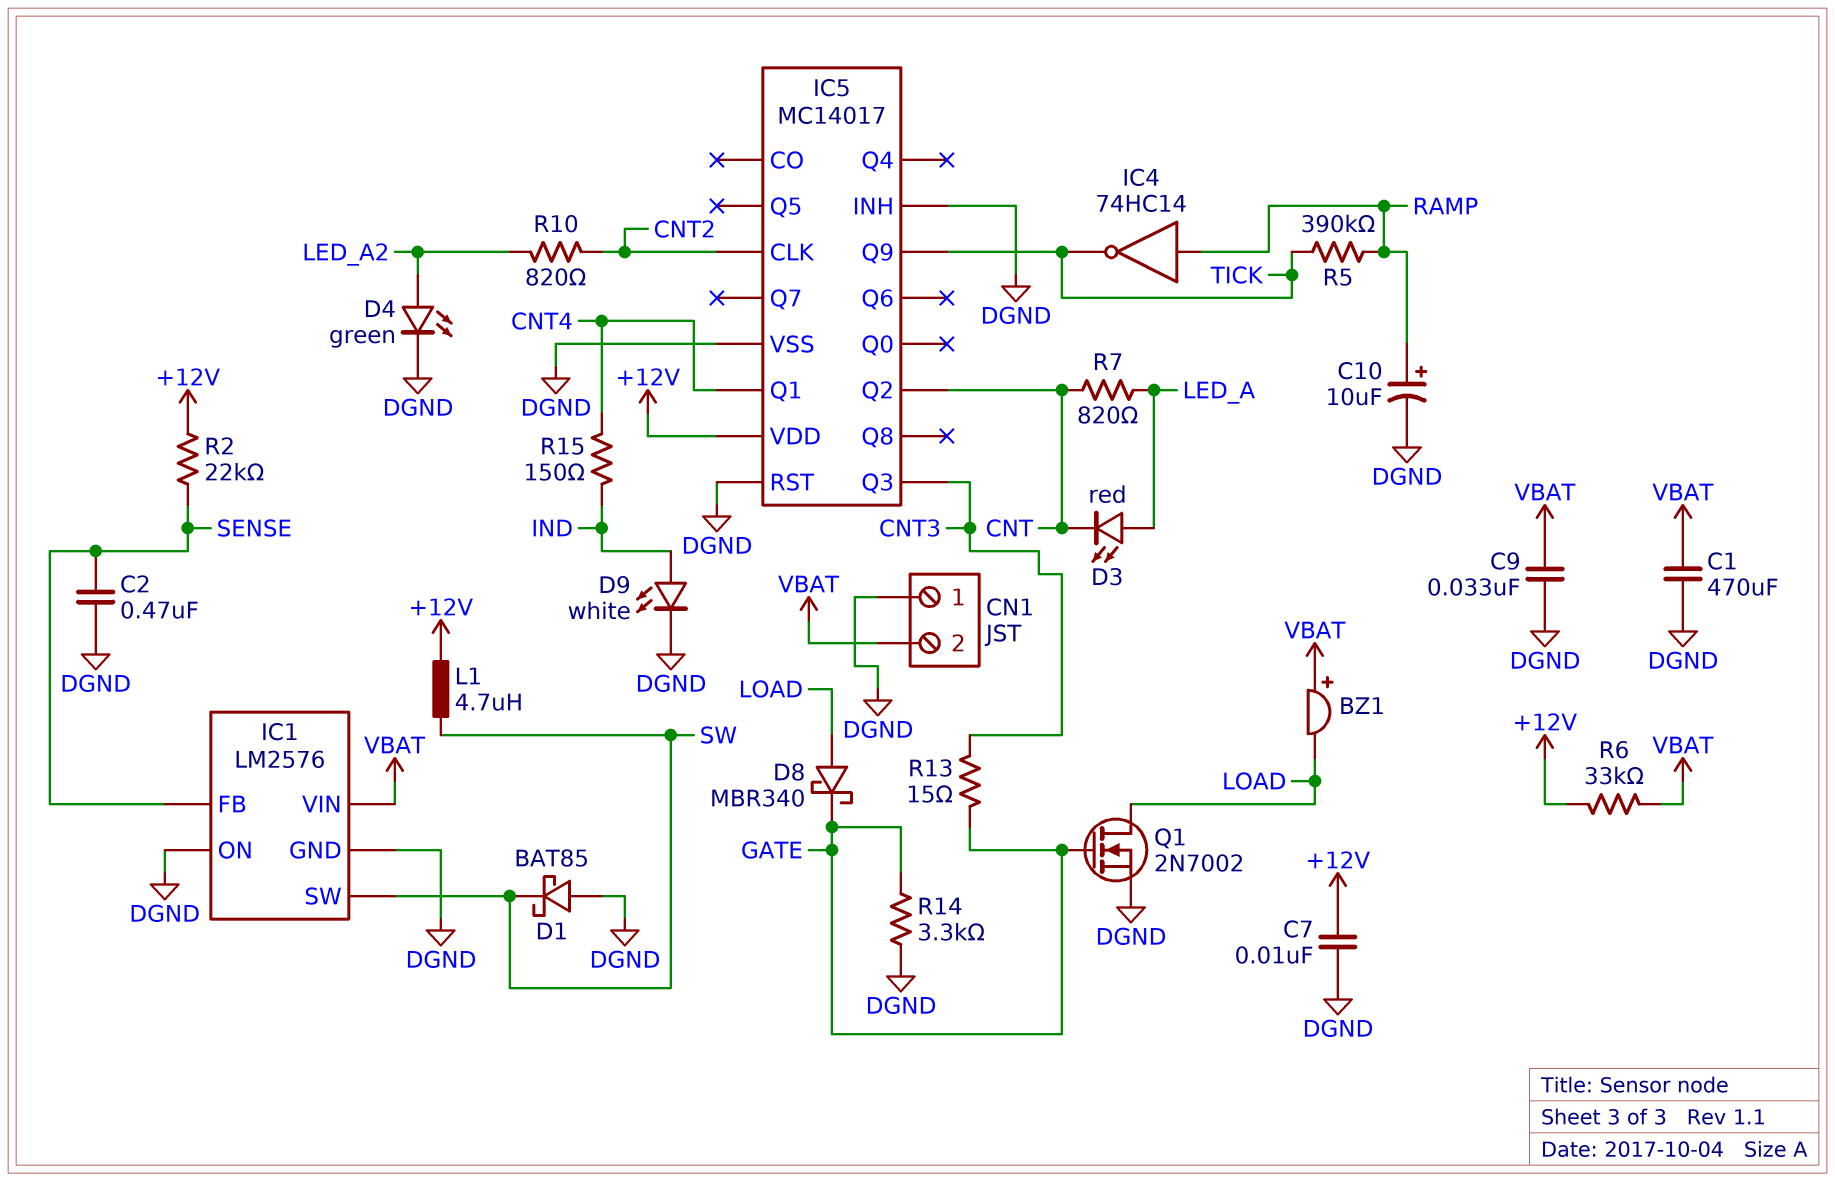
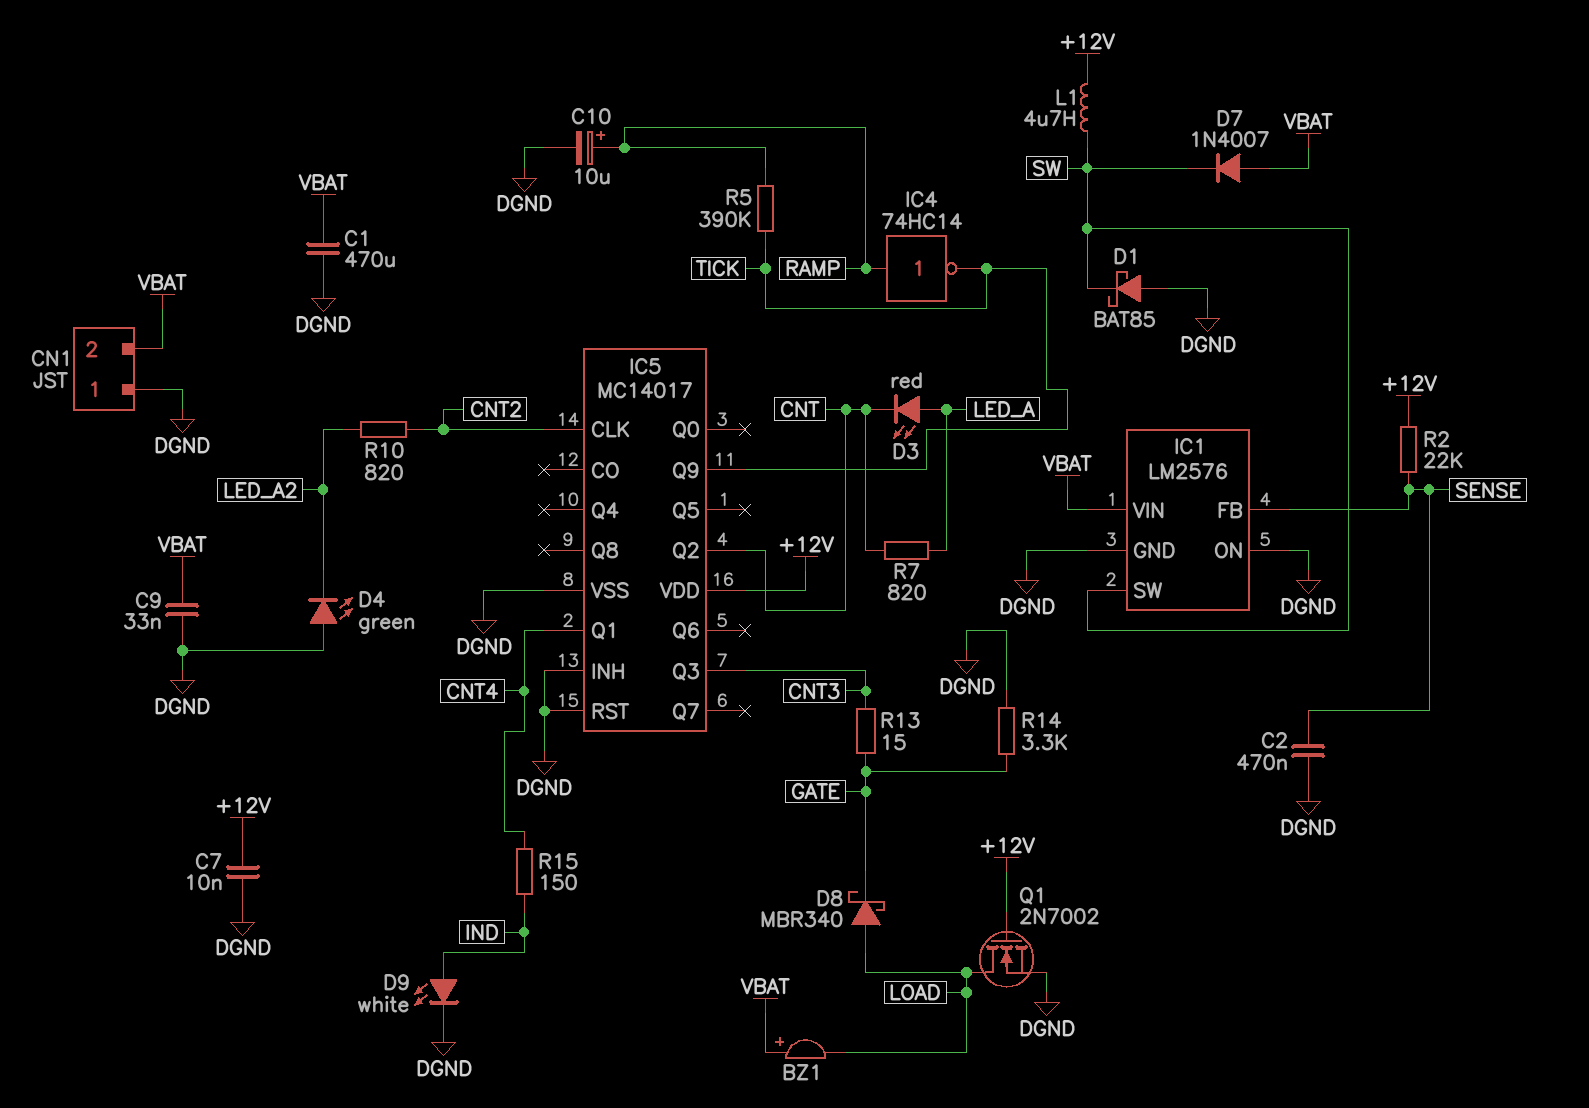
D4: LED green (A LED_A2, K DGND) -> LED green (A DGND, K LED_A2)
D7: none -> diode 1N4007 (A VBAT, K SW)
Q1: NMOS 2N7002 (G GATE, D LOAD, S DGND) -> NMOS 2N7002 (G +12V, D LOAD, S DGND)
R6: 33k (+12V, VBAT) -> none

